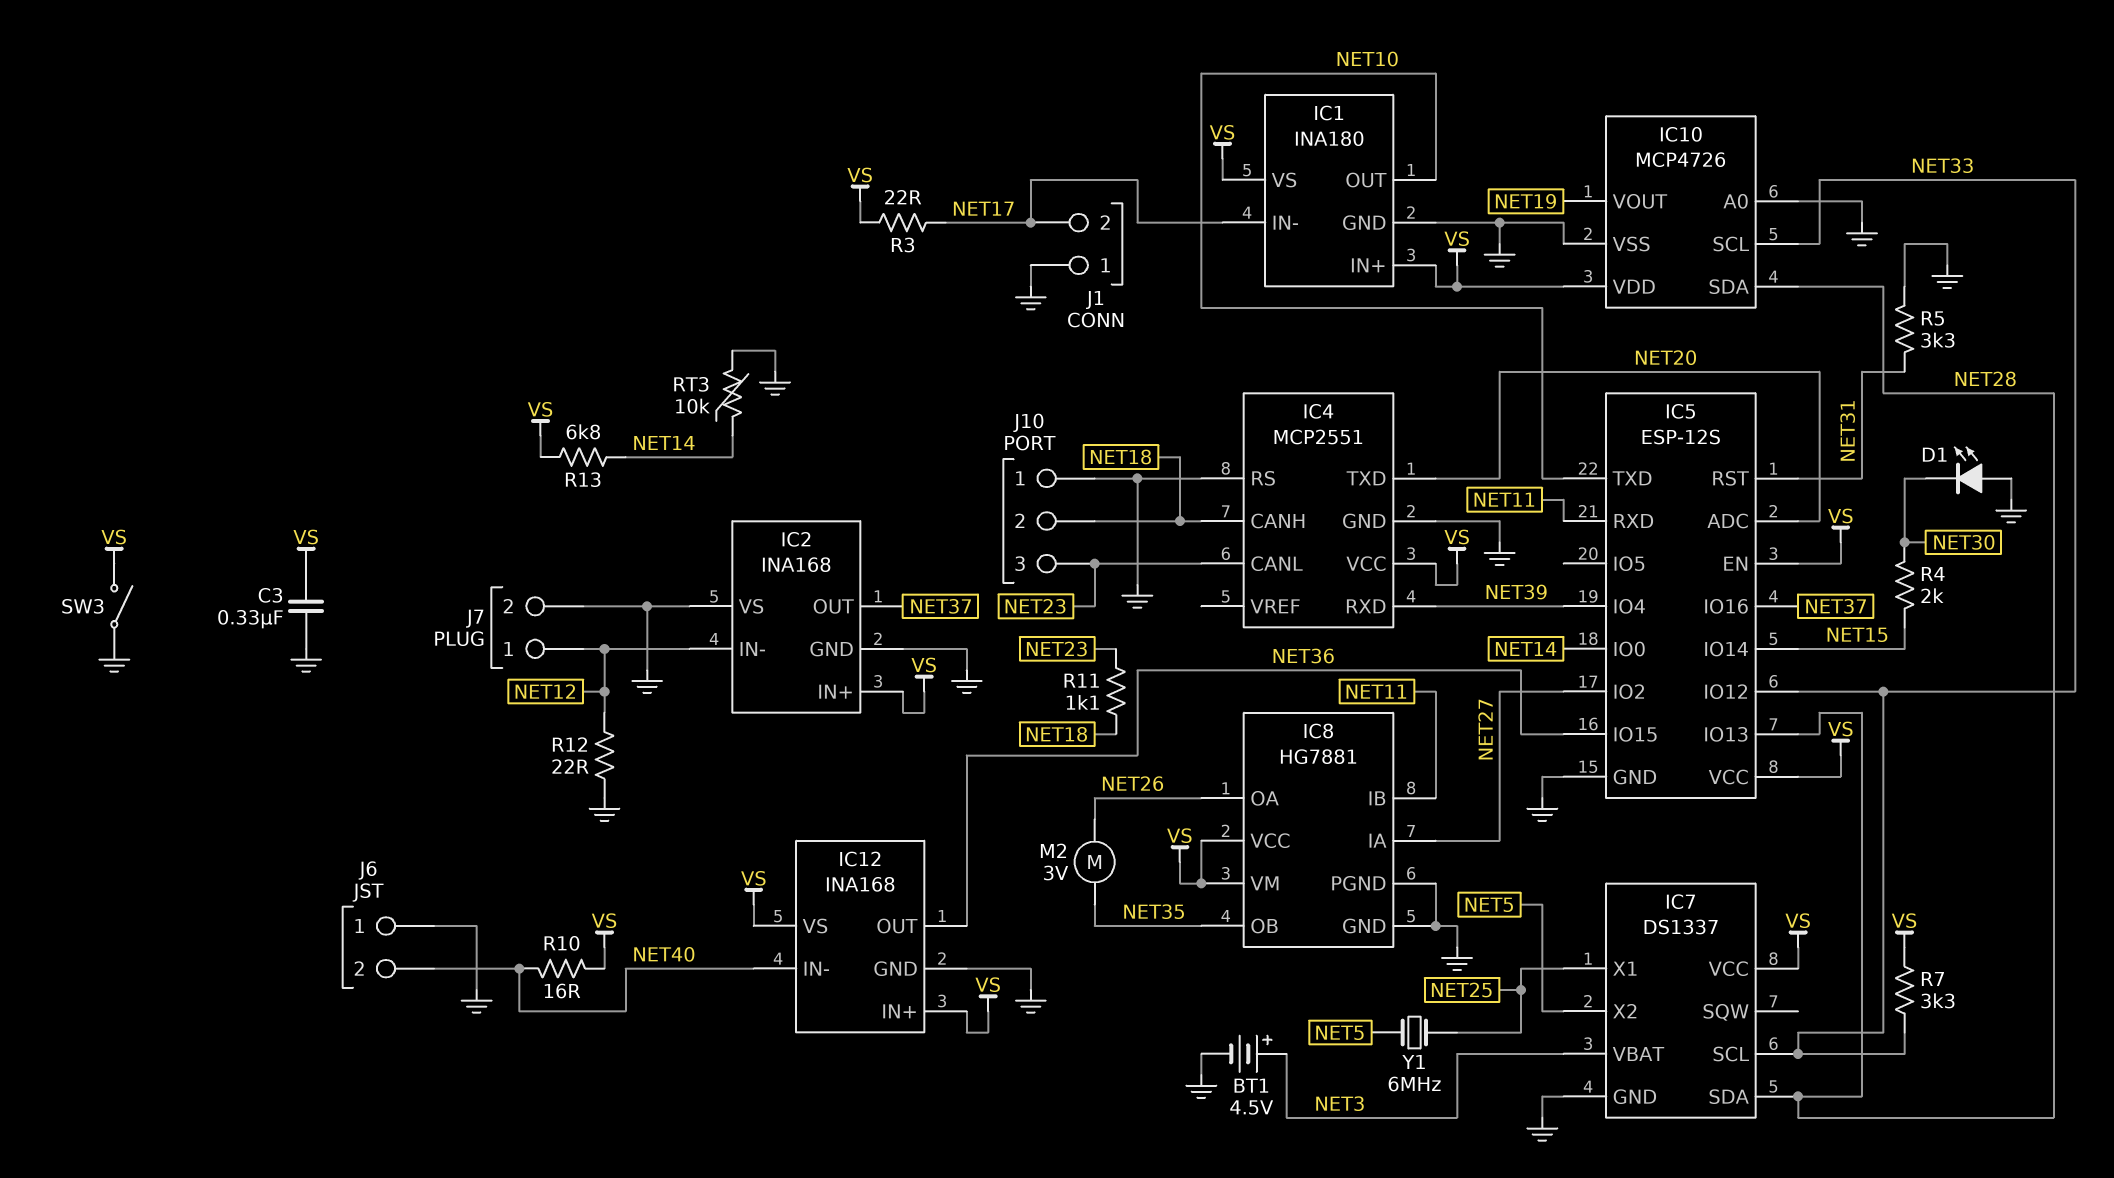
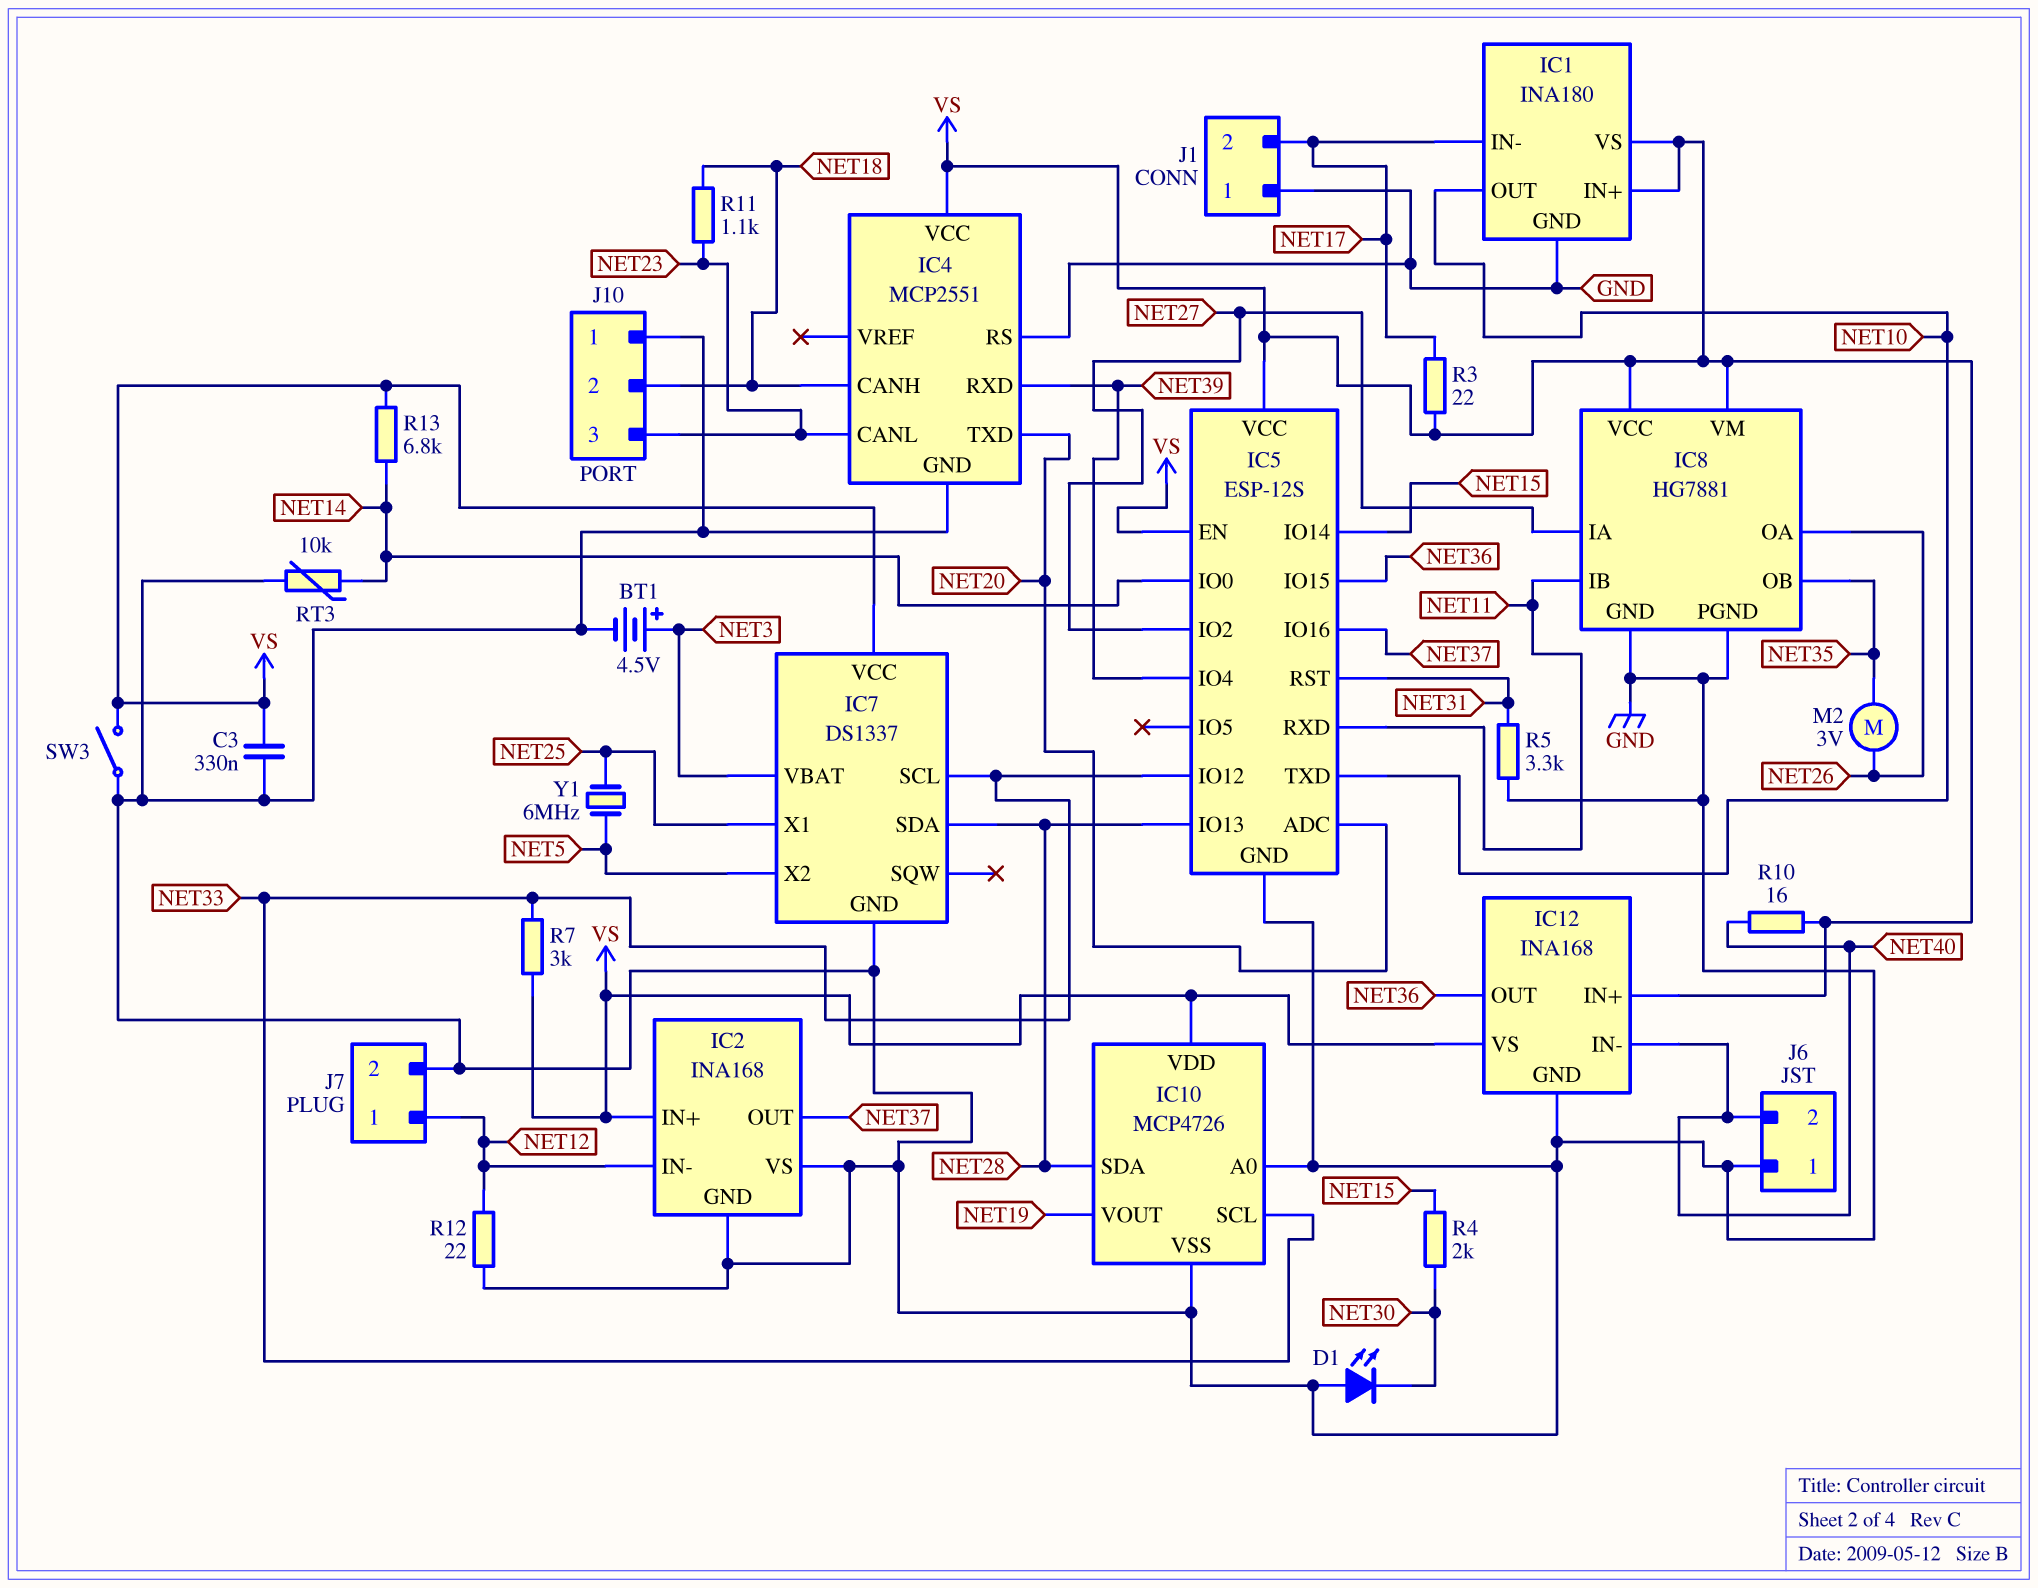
R7: 3.3k (NET33, VS) -> 3k (NET33, VS)

